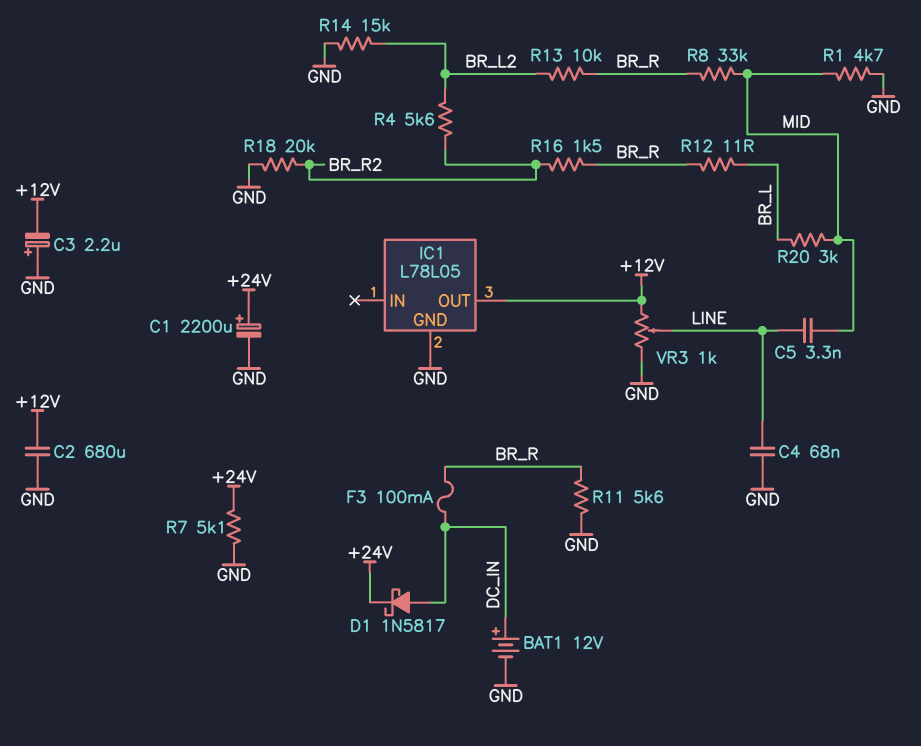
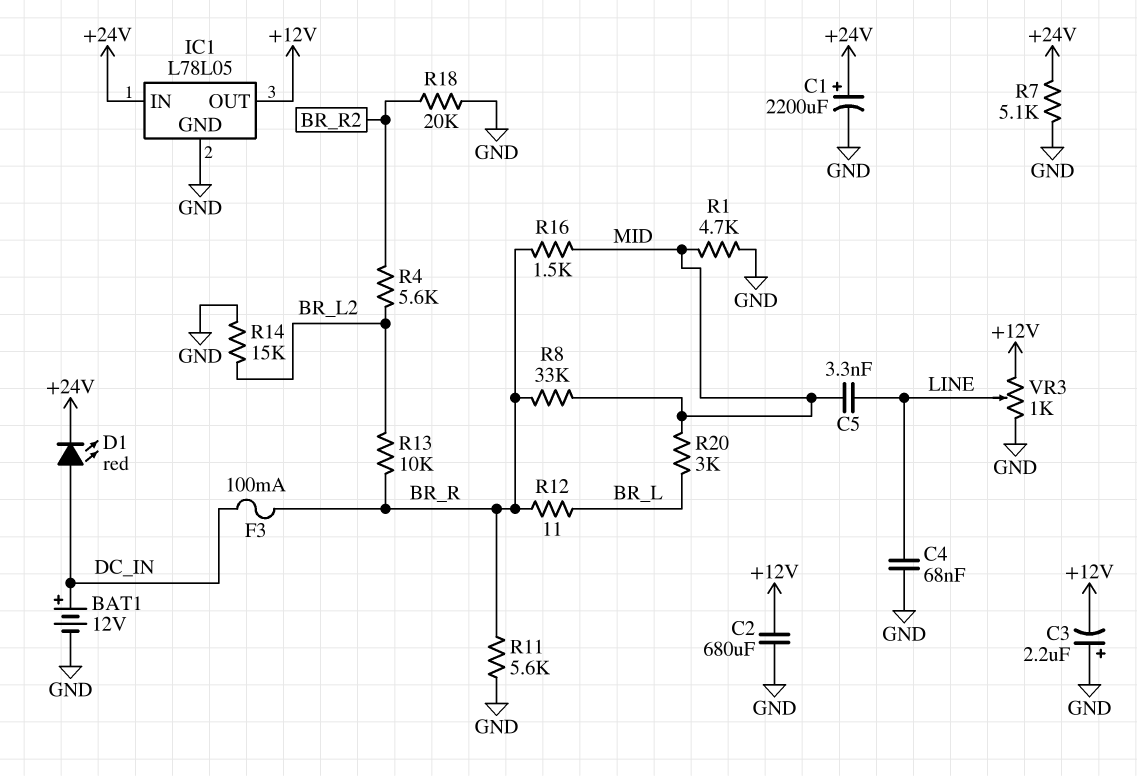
D1: schottky 1N5817 (A DC_IN, K +24V) -> LED red (A DC_IN, K +24V)
IC1 pin IN: none -> +24V
R16: 1.5k (BR_R, BR_R2) -> 1.5k (BR_R, MID)

